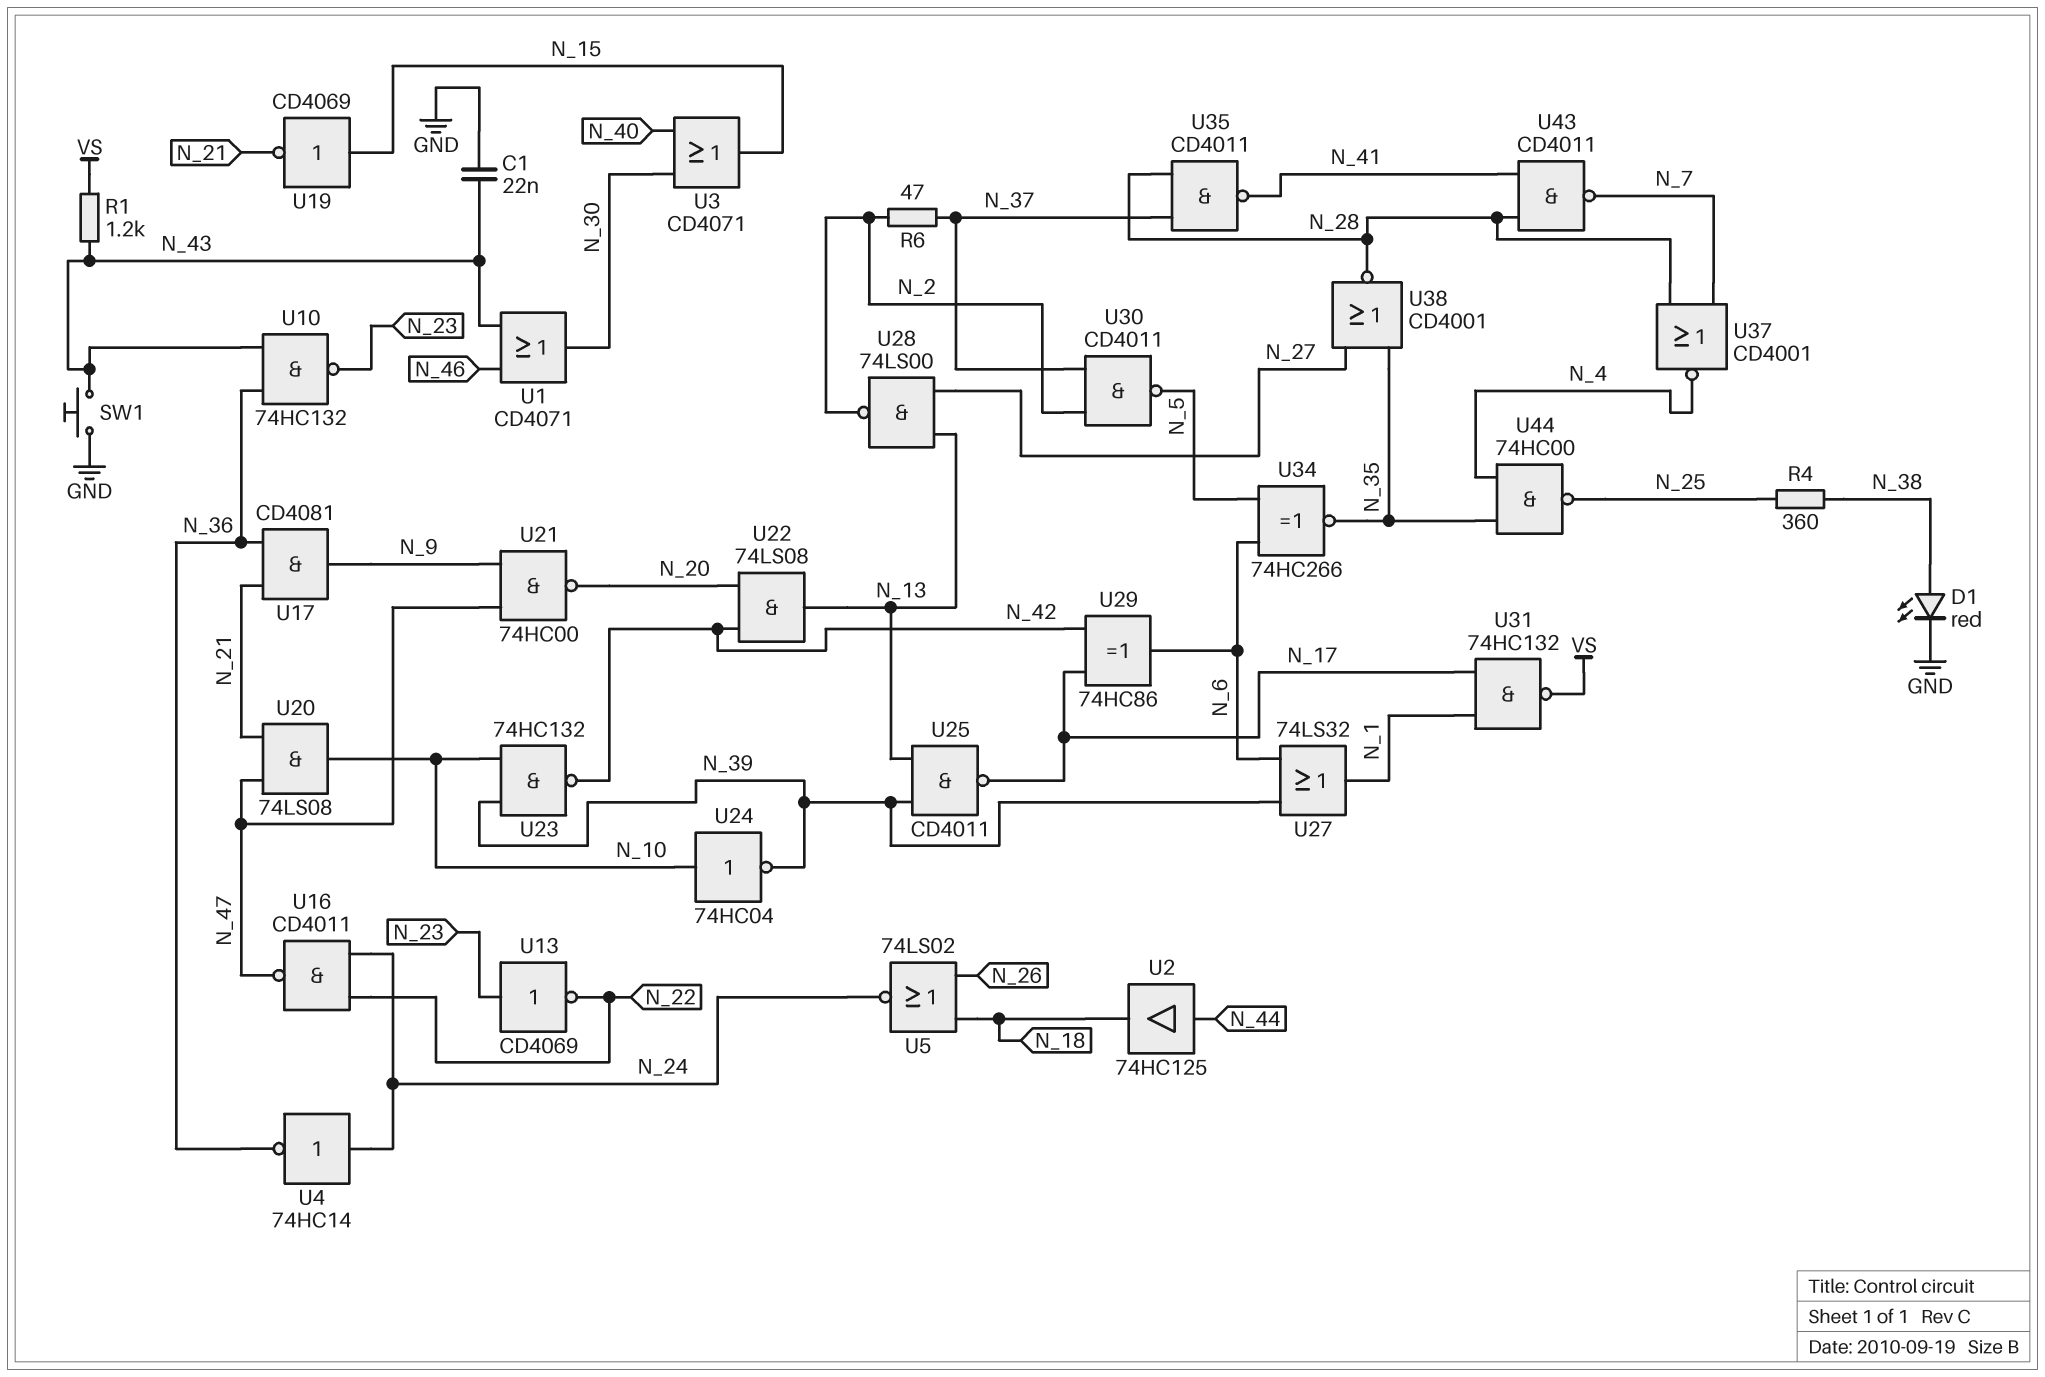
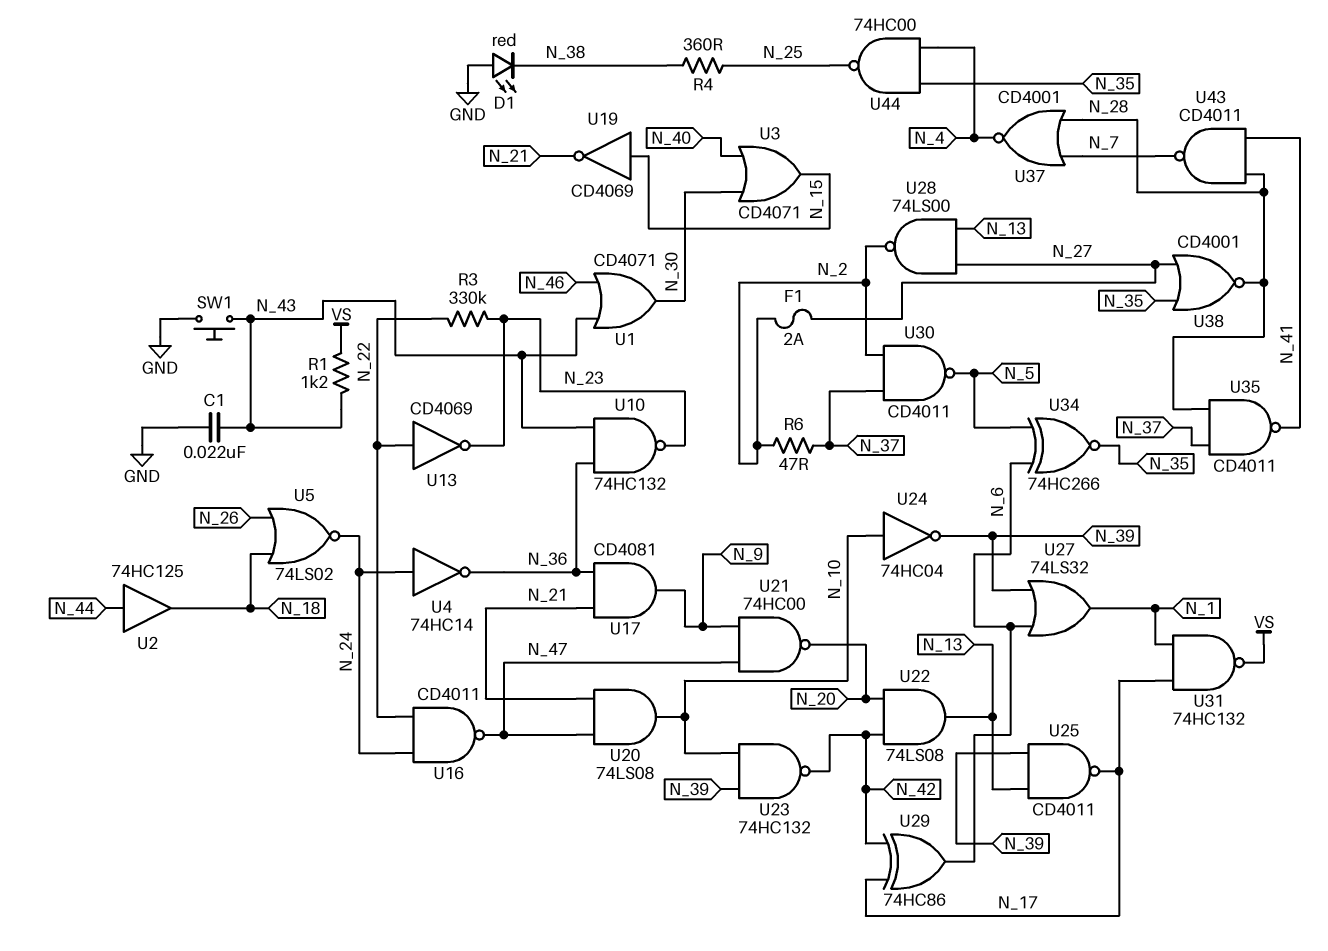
D1: LED red (A N_38, K GND) -> LED red (A GND, K N_38)
F1: none -> 2A (N_2, N_27)
R3: none -> 330k (N_22, N_23)
U13: NOT CD4069 (in N_23, out N_22) -> NOT CD4069 (in N_22, out N_23)

